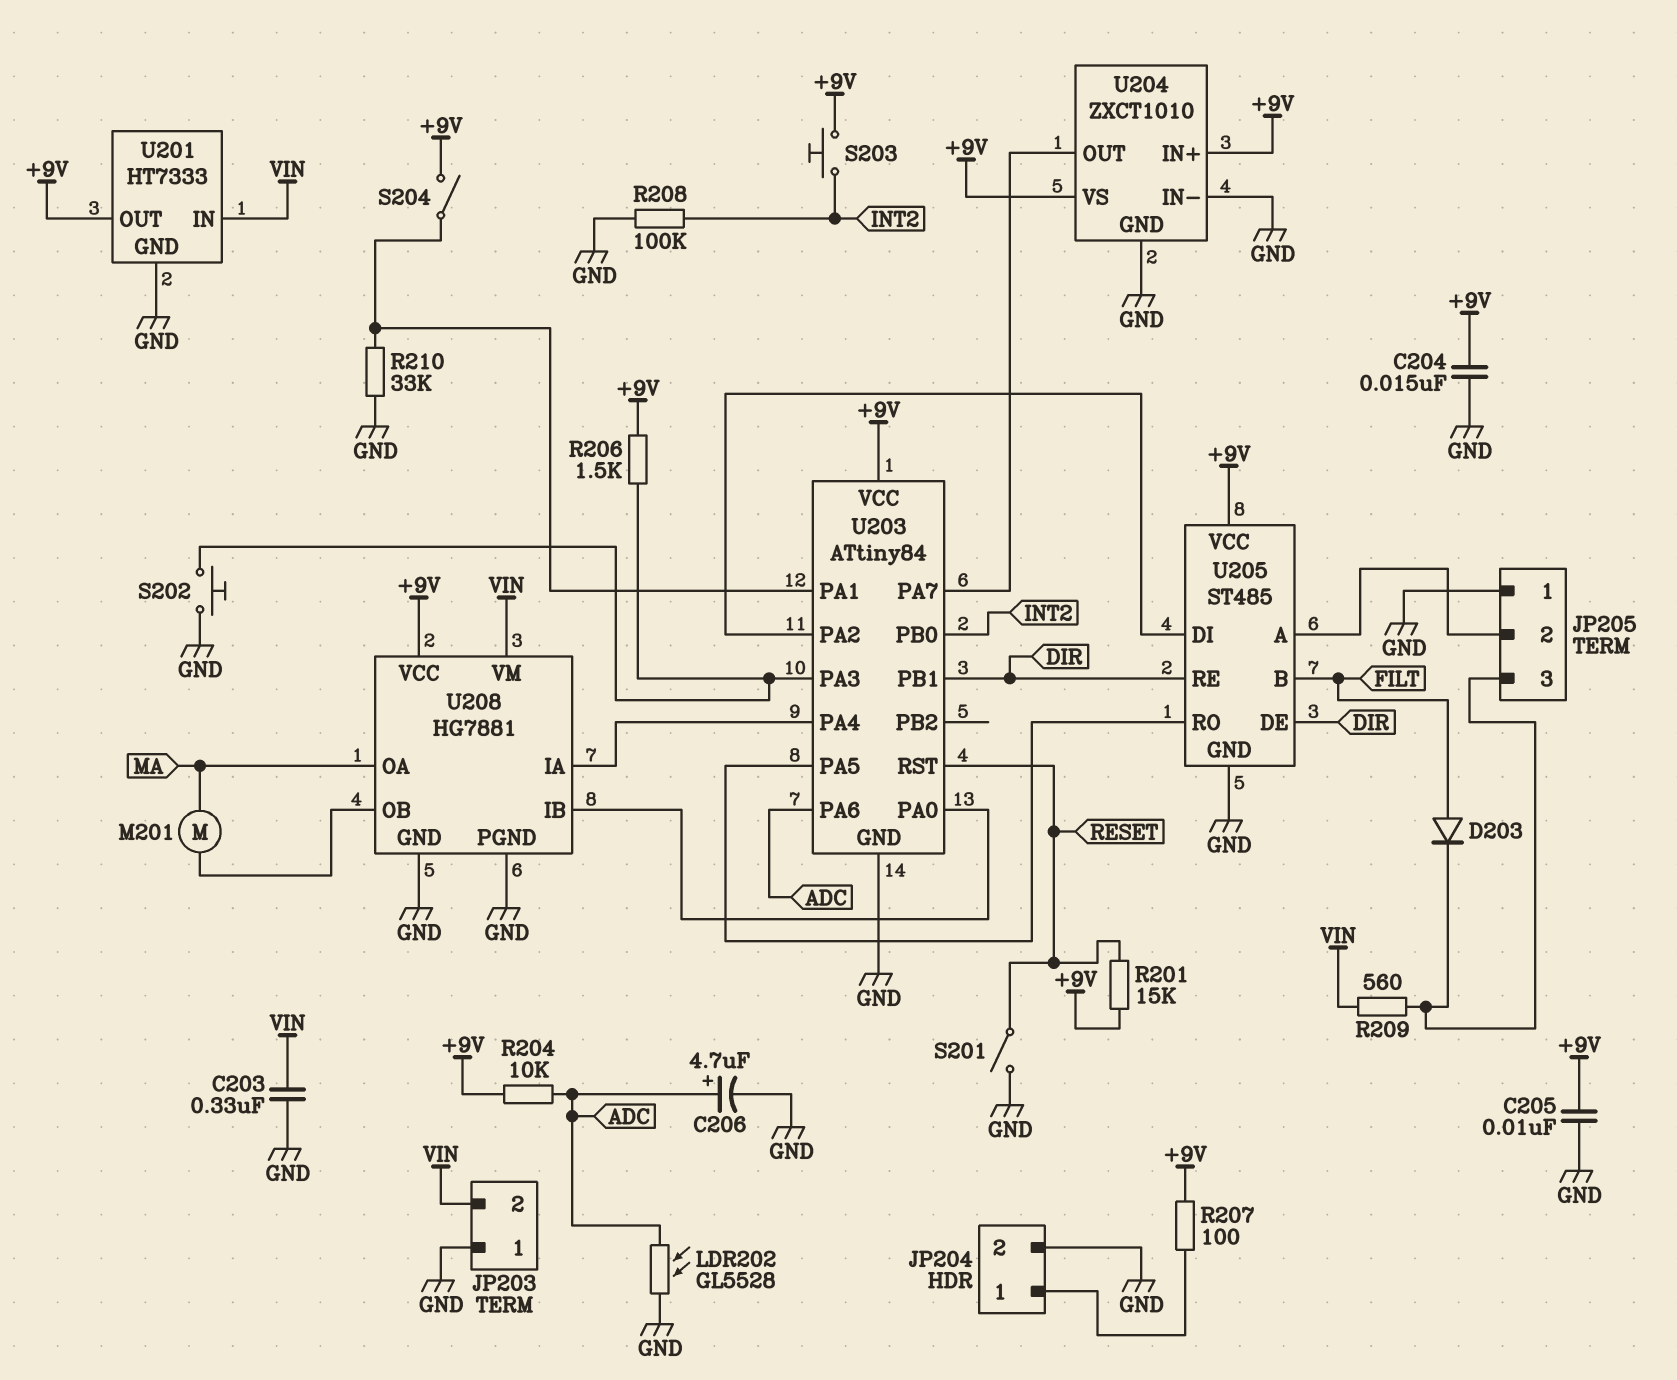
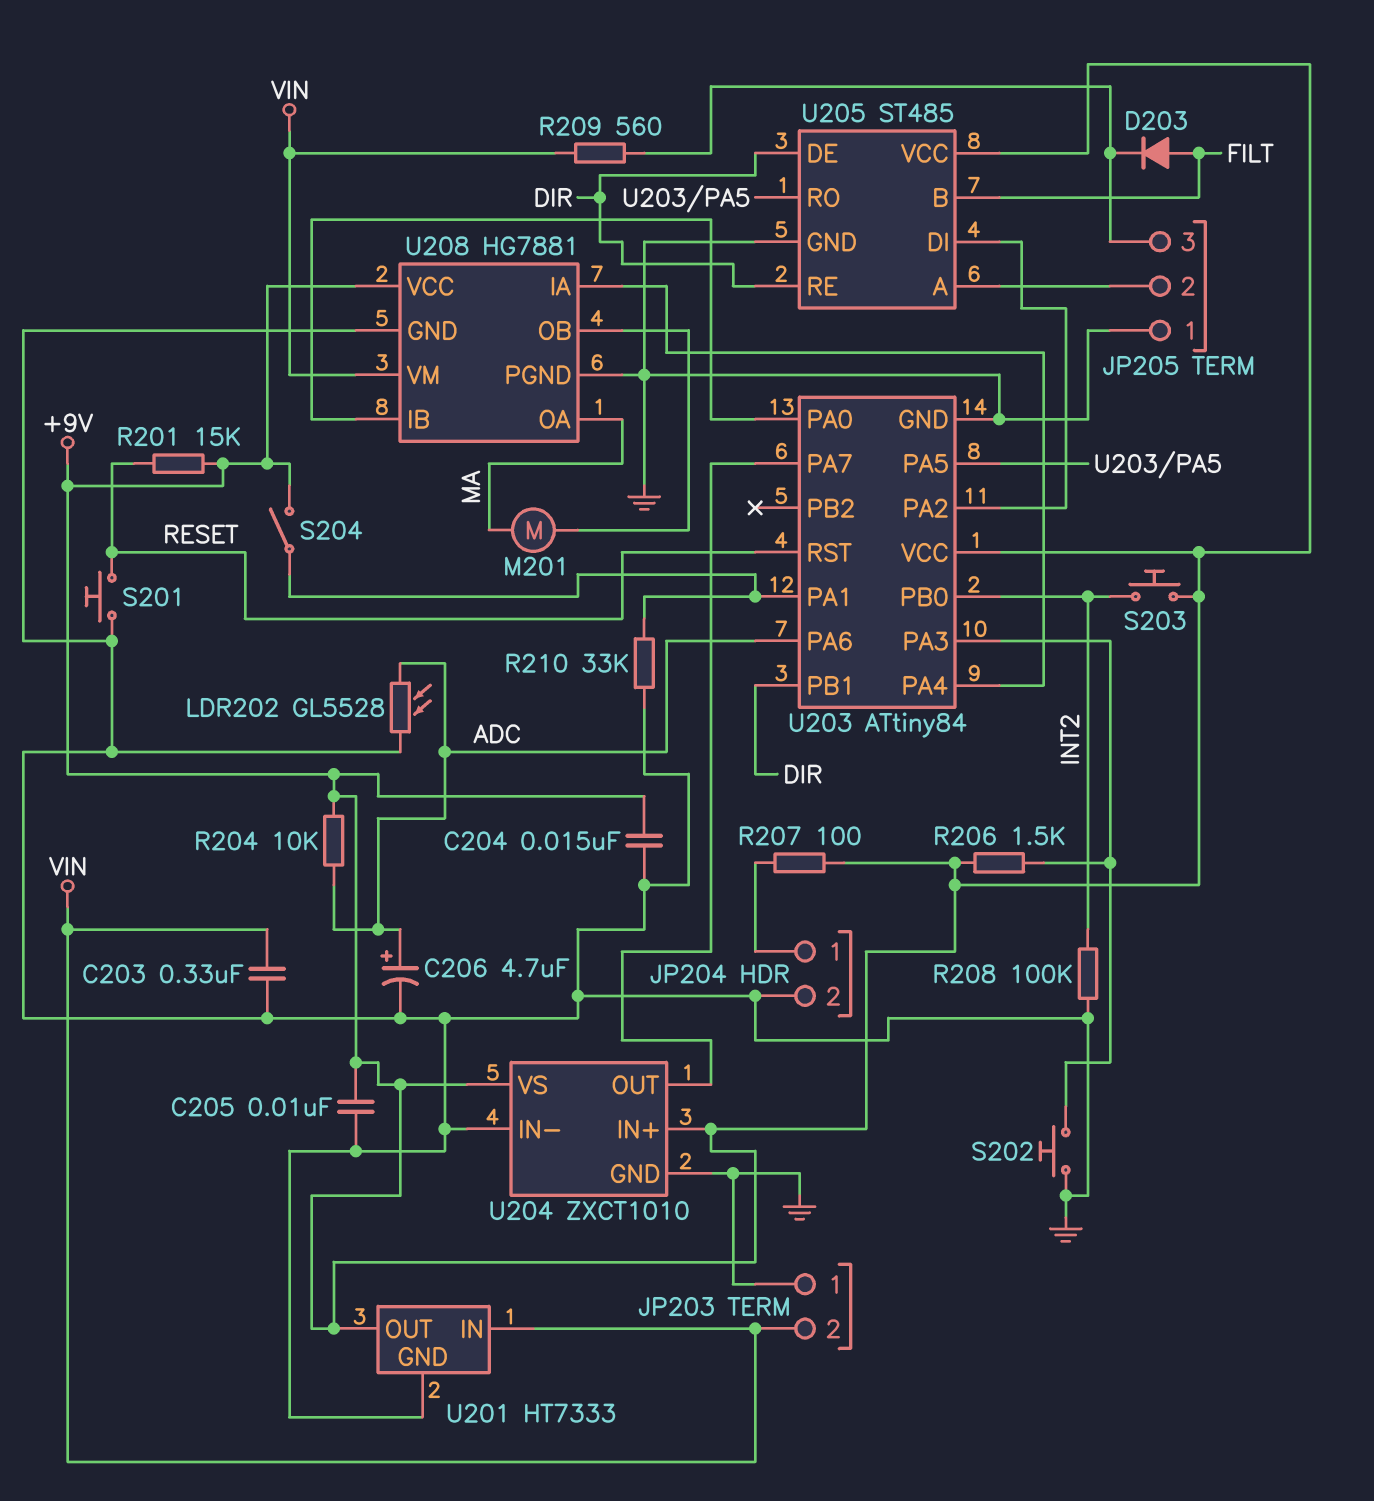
S201: switch (GND, RESET) -> button (GND, RESET)

